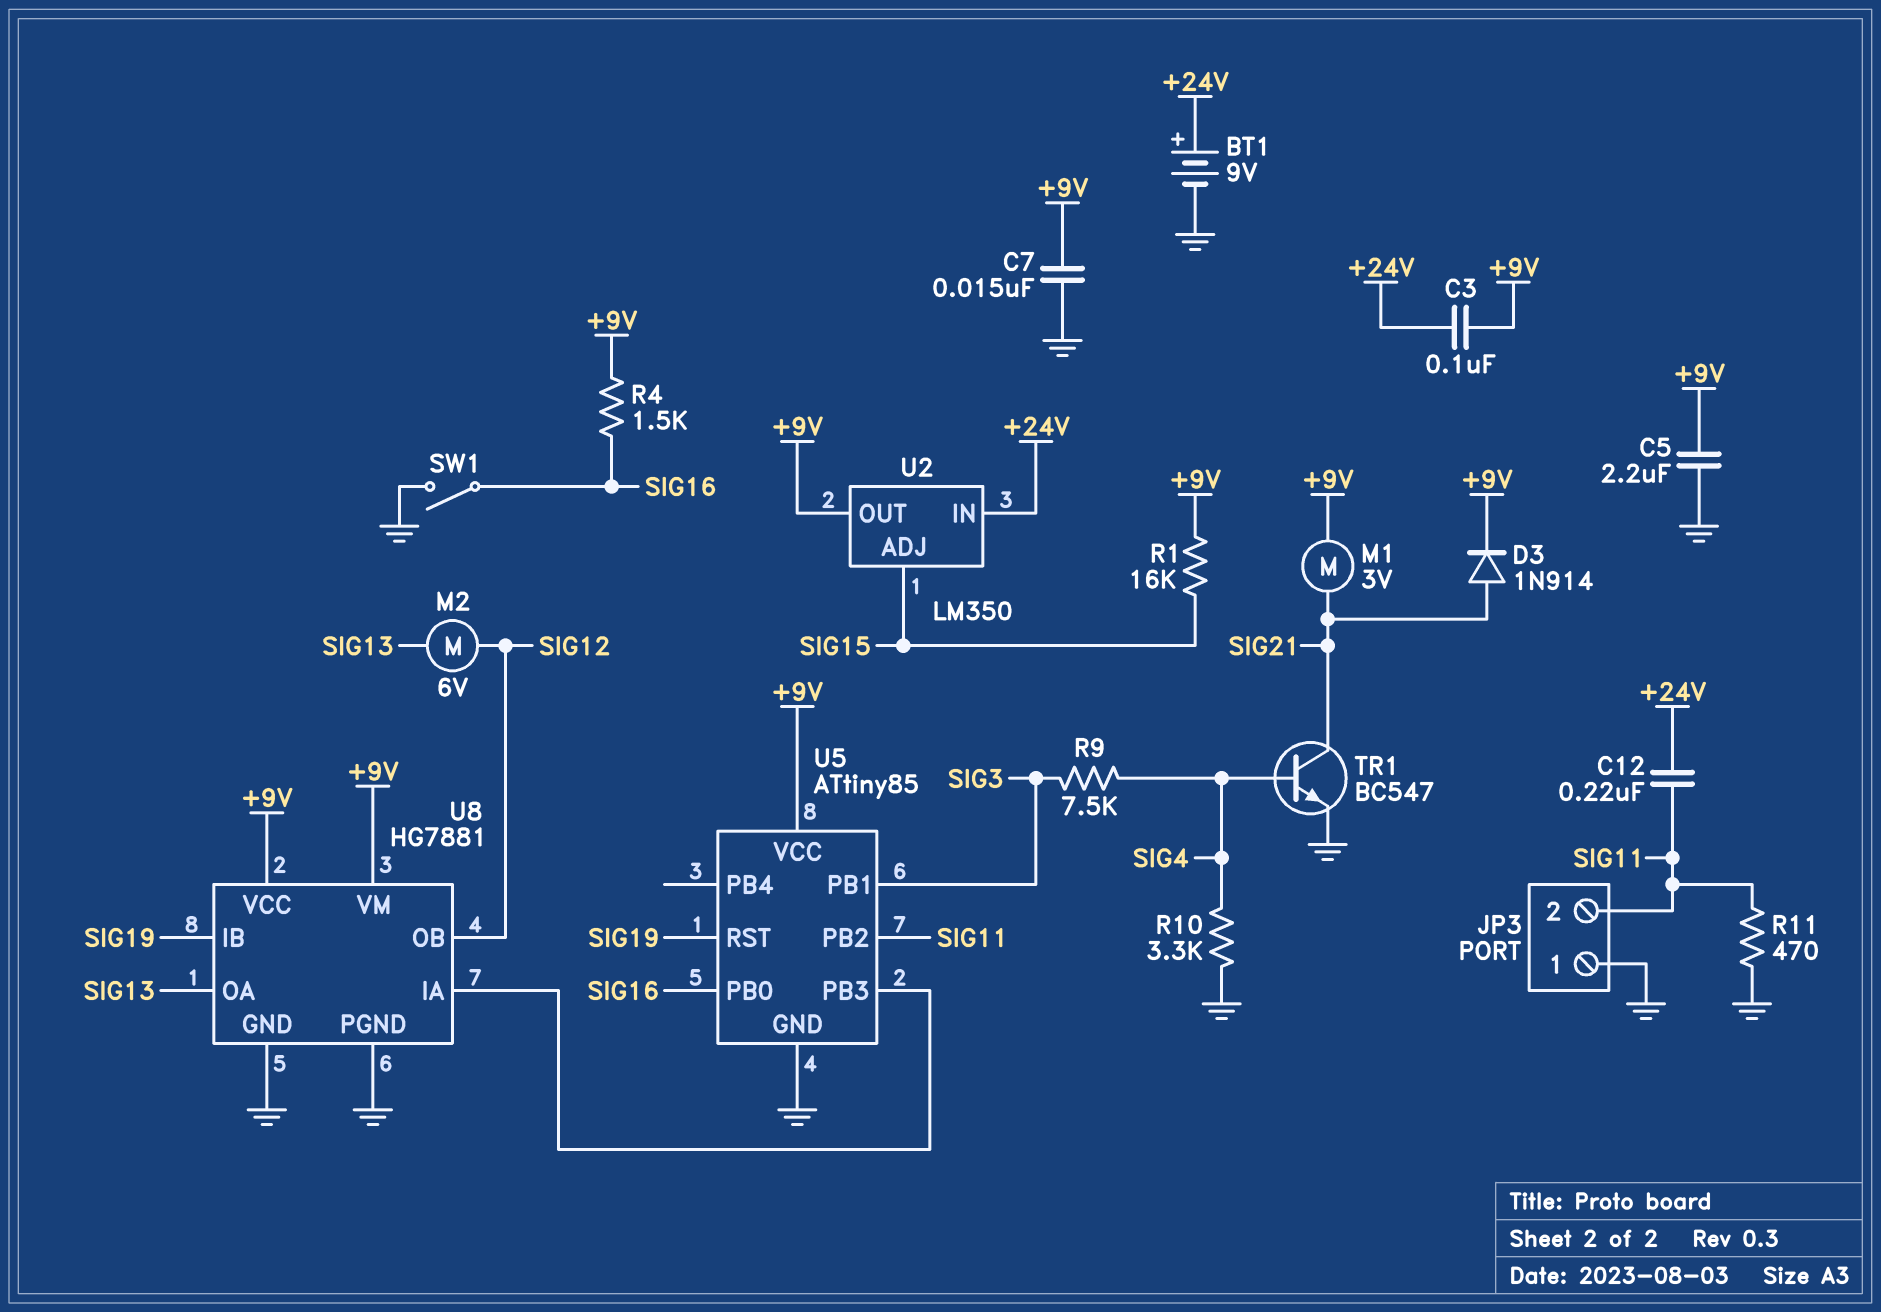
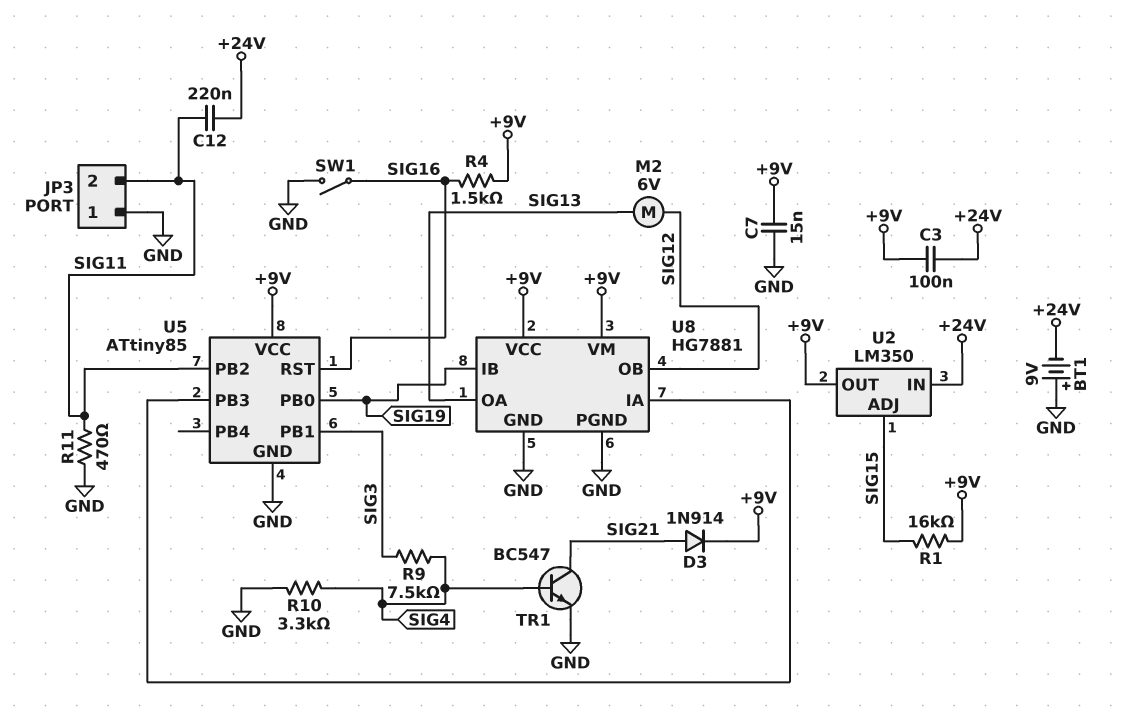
BT1: 9V (plus +24V, minus GND) -> 9V (plus GND, minus +24V)
C5: 2.2uF (+9V, GND) -> none
M1: motor 3V (+9V, SIG21) -> none
U5 pin PB0: SIG16 -> SIG19
U5 pin RST: SIG19 -> SIG16

